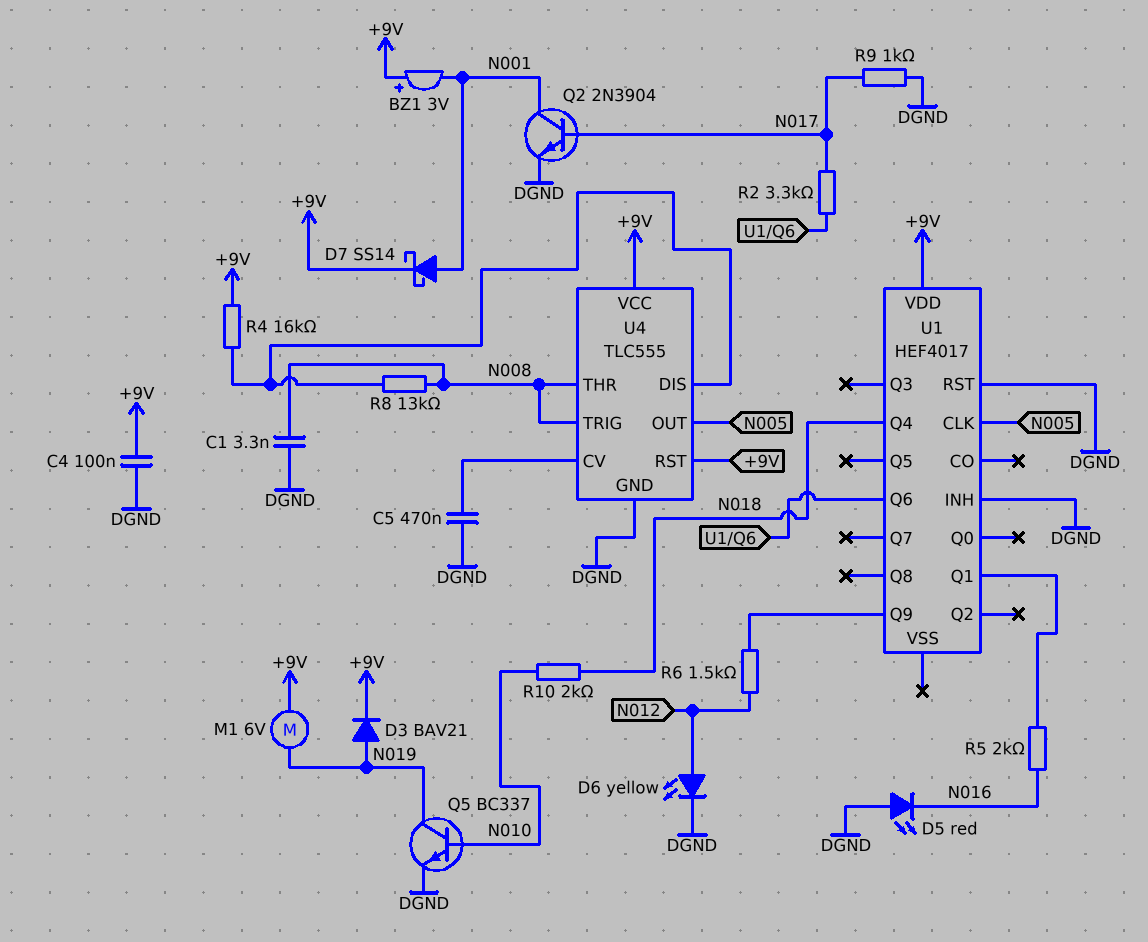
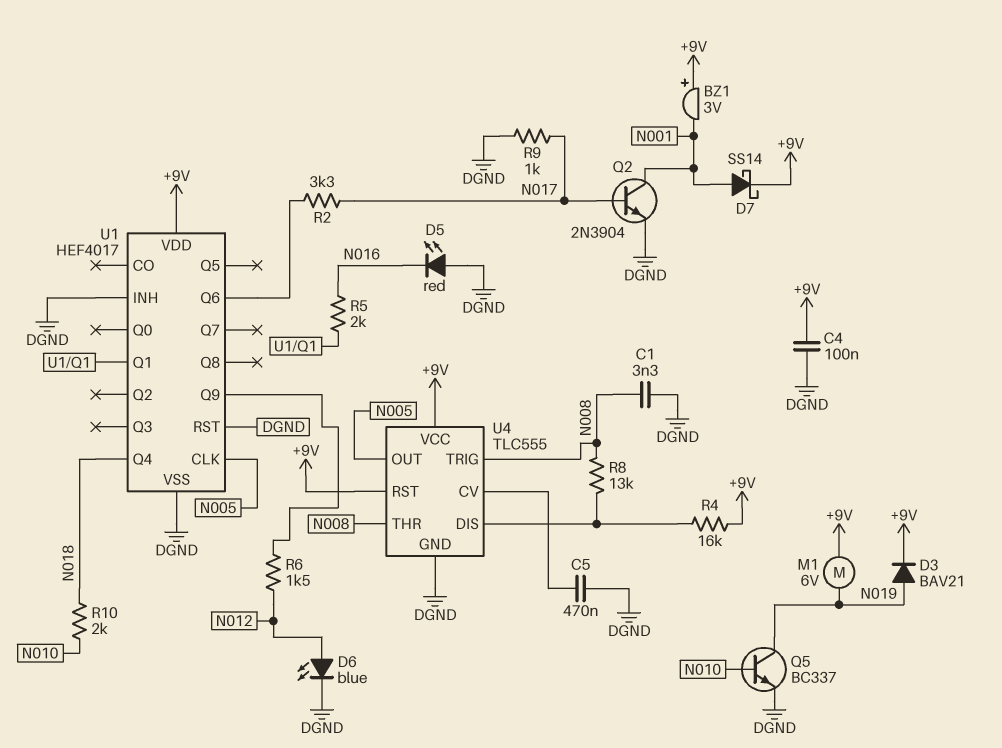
D6: LED yellow (A N012, K DGND) -> LED blue (A N012, K DGND)
U1 pin VSS: none -> DGND

